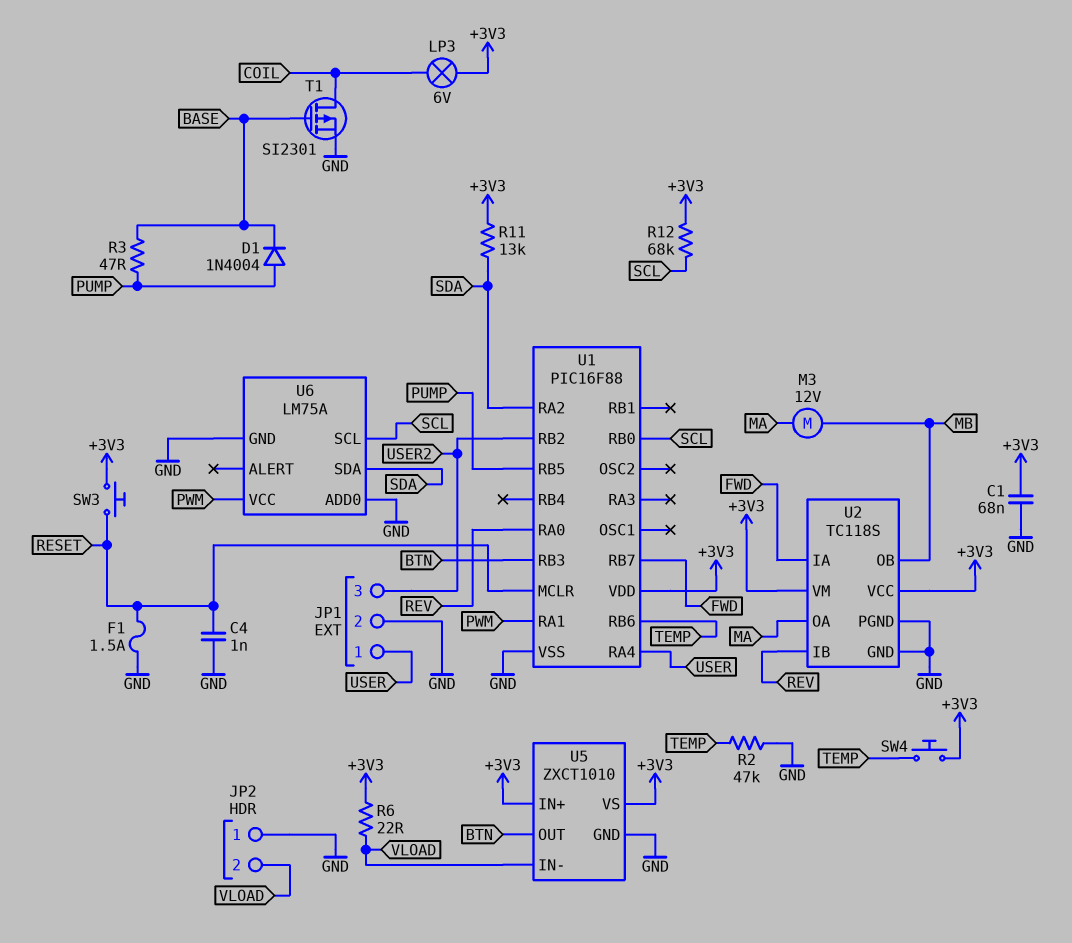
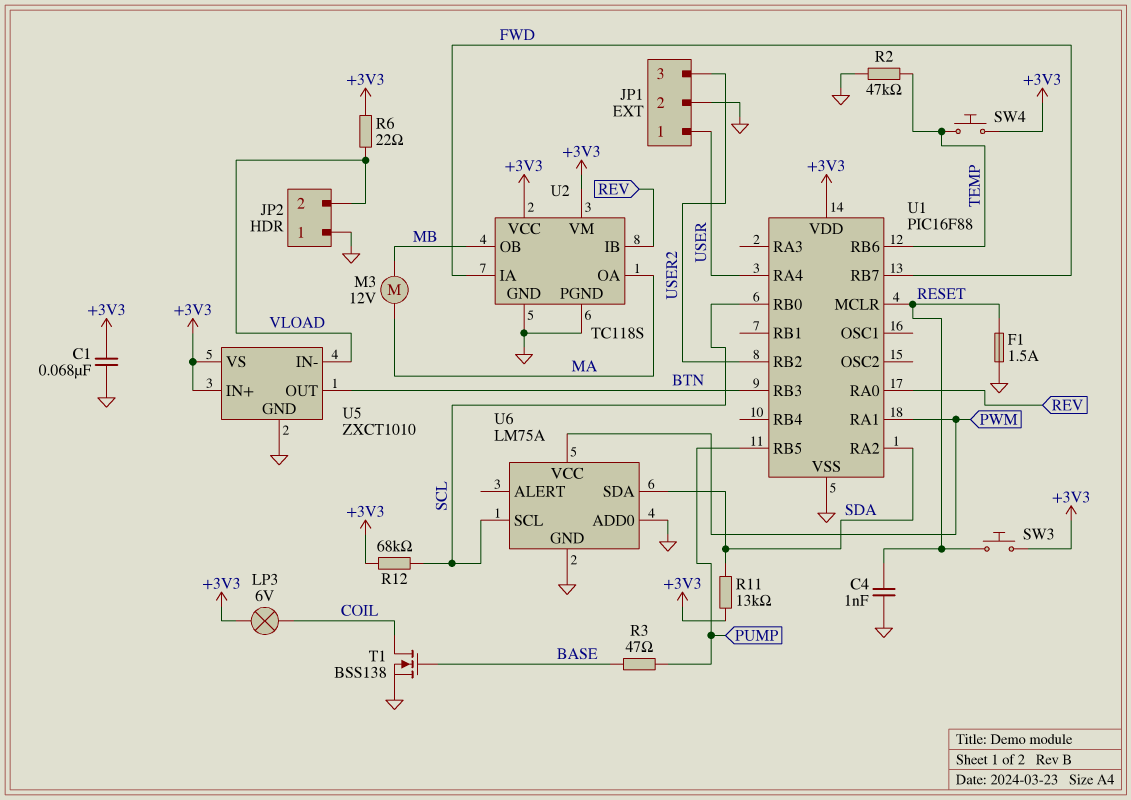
D1: diode 1N4004 (A PUMP, K BASE) -> none
T1: PMOS SI2301 (G BASE, D COIL, S GND) -> NMOS BSS138 (G BASE, D COIL, S GND)

